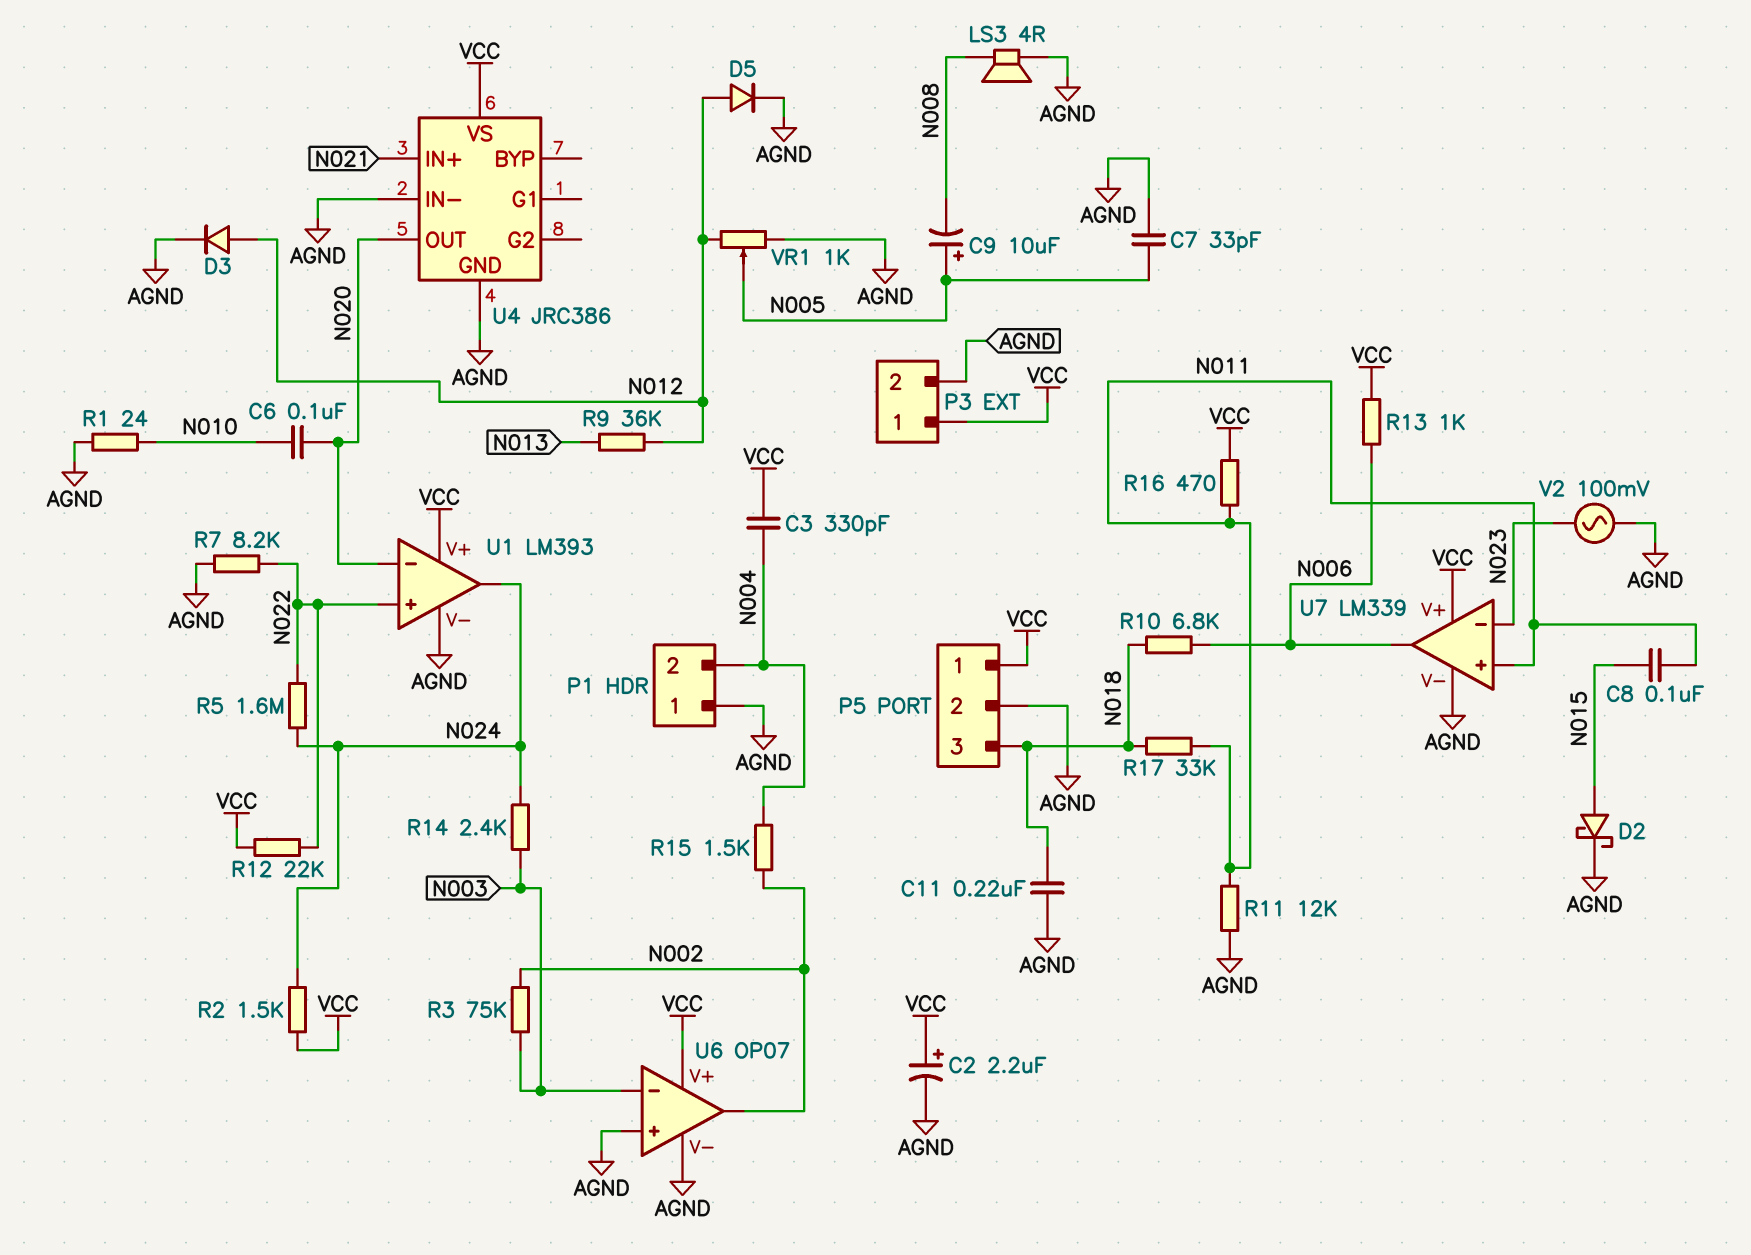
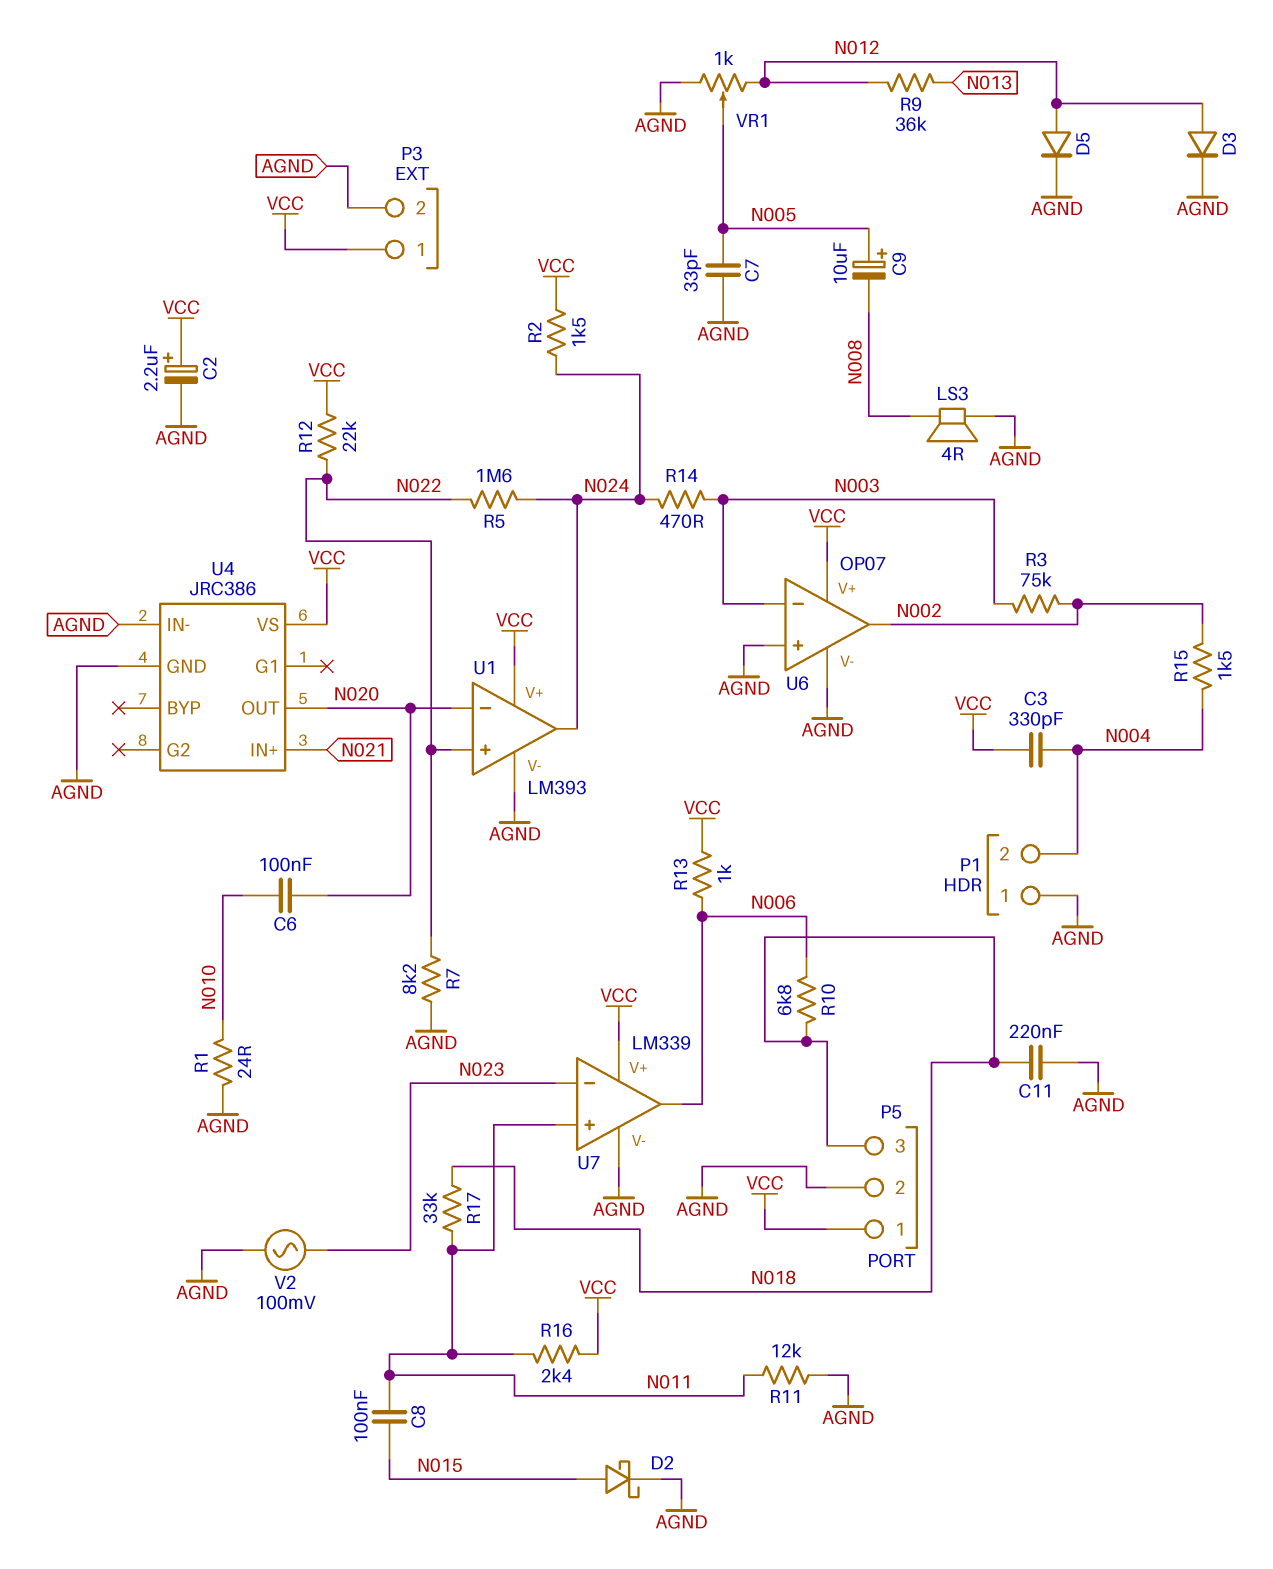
R14: 2.4k (N003, N024) -> 470 (N003, N024)
R16: 470 (N011, VCC) -> 2.4k (N011, VCC)

